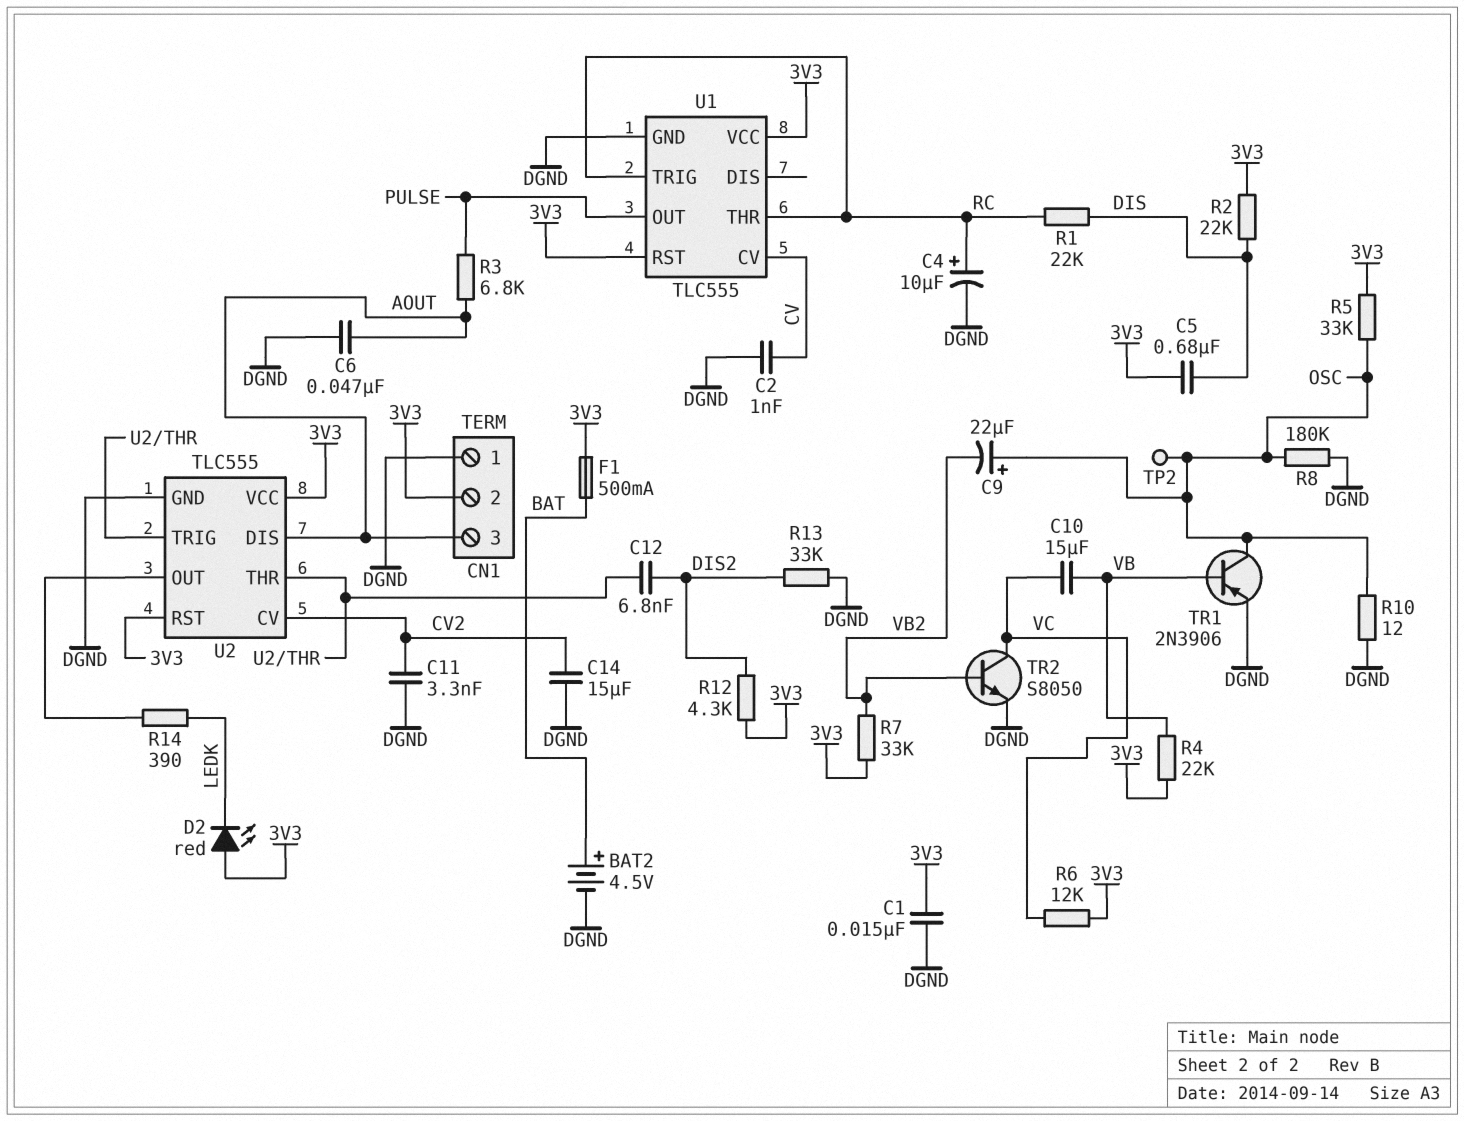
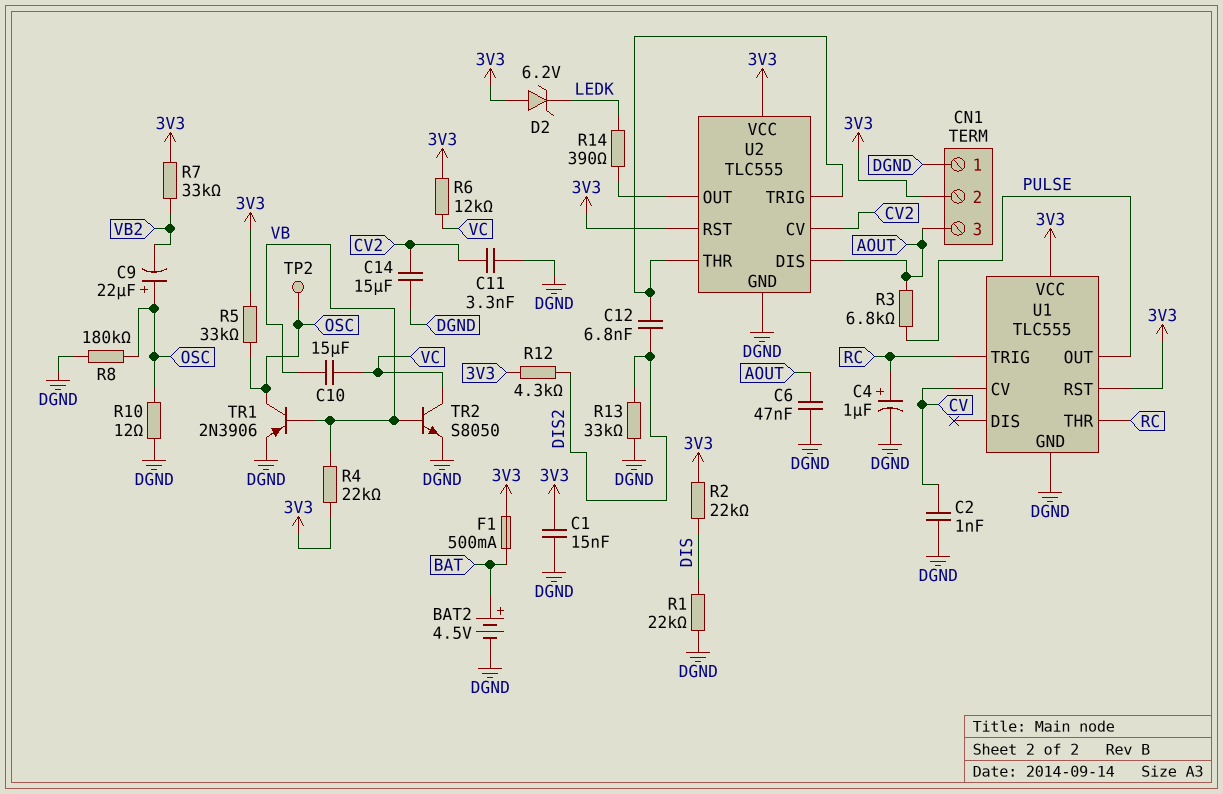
C4: 10uF (plus RC, minus DGND) -> 1uF (plus RC, minus DGND)
C5: 680nF (3V3, DIS) -> none
D2: LED red (A 3V3, K LEDK) -> zener 6.2V (A 3V3, K LEDK)
R1: 22k (DIS, RC) -> 22k (DGND, DIS)
TR2: NPN S8050 (B VB2, C VC, E DGND) -> NPN S8050 (B VB, C VC, E DGND)

